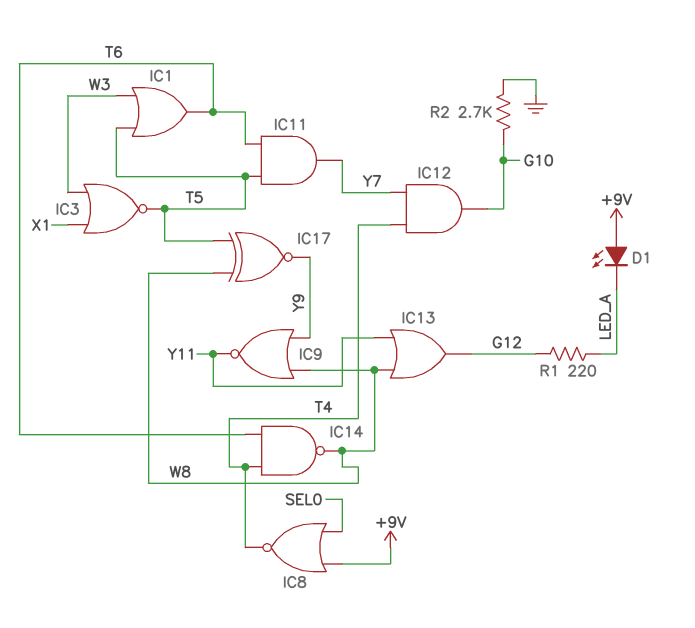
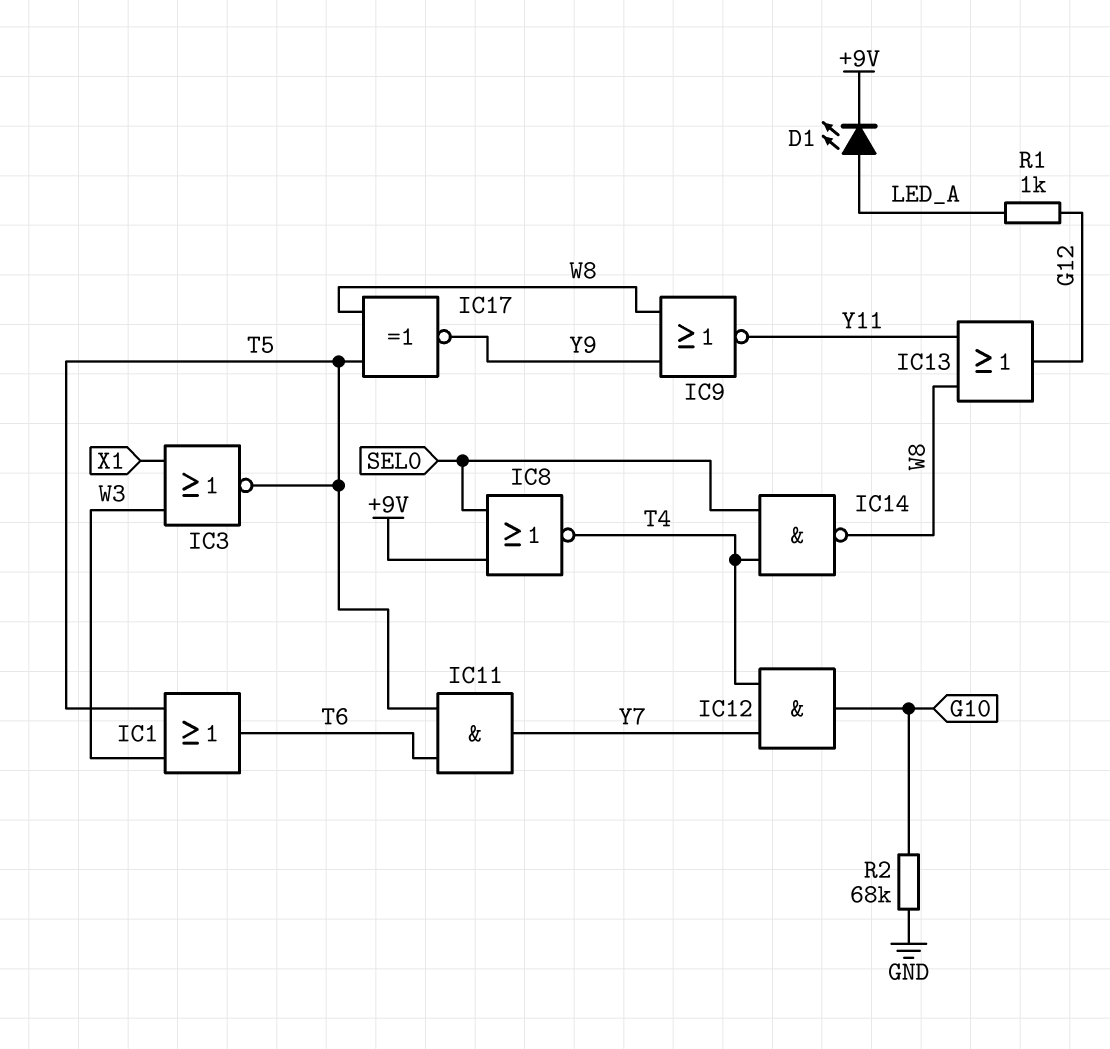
D1: LED (A +9V, K LED_A) -> LED (A LED_A, K +9V)
IC14: NAND (in T4, in T6, out W8) -> NAND (in SEL0, in T4, out W8)
R1: 220 (G12, LED_A) -> 1k (G12, LED_A)
R2: 2.7k (G10, GND) -> 68k (G10, GND)

